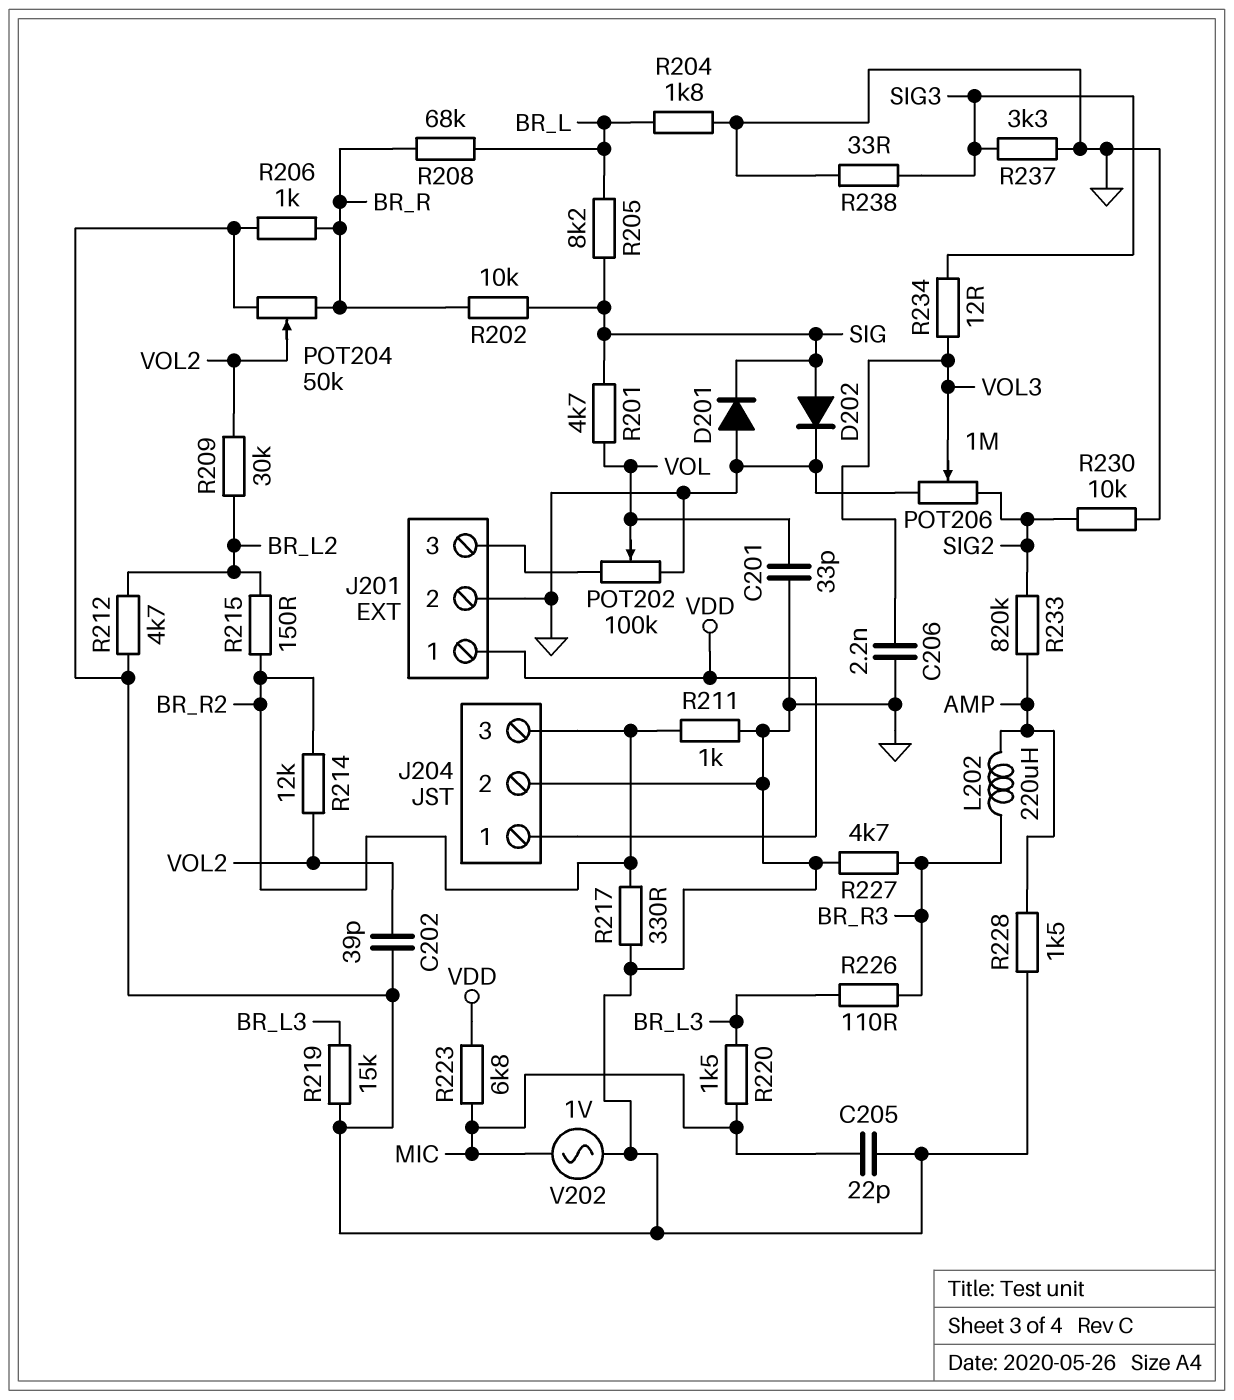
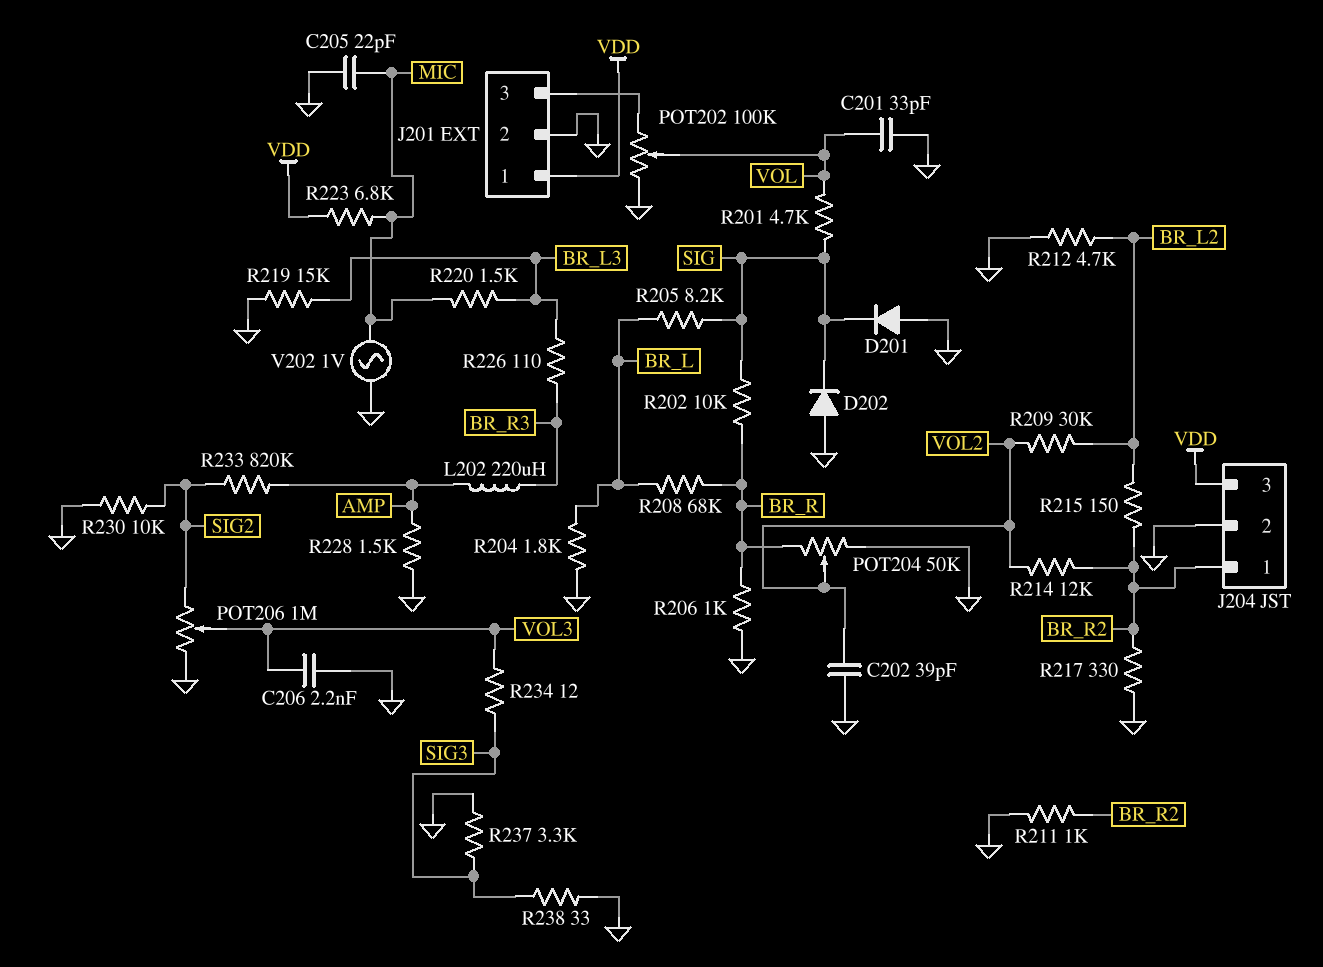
D202: diode (A SIG, K GND) -> diode (A GND, K SIG)
J204 pin 1: VDD -> BR_R2
J204 pin 3: BR_R2 -> VDD
R227: 4.7k (BR_R3, GND) -> none

